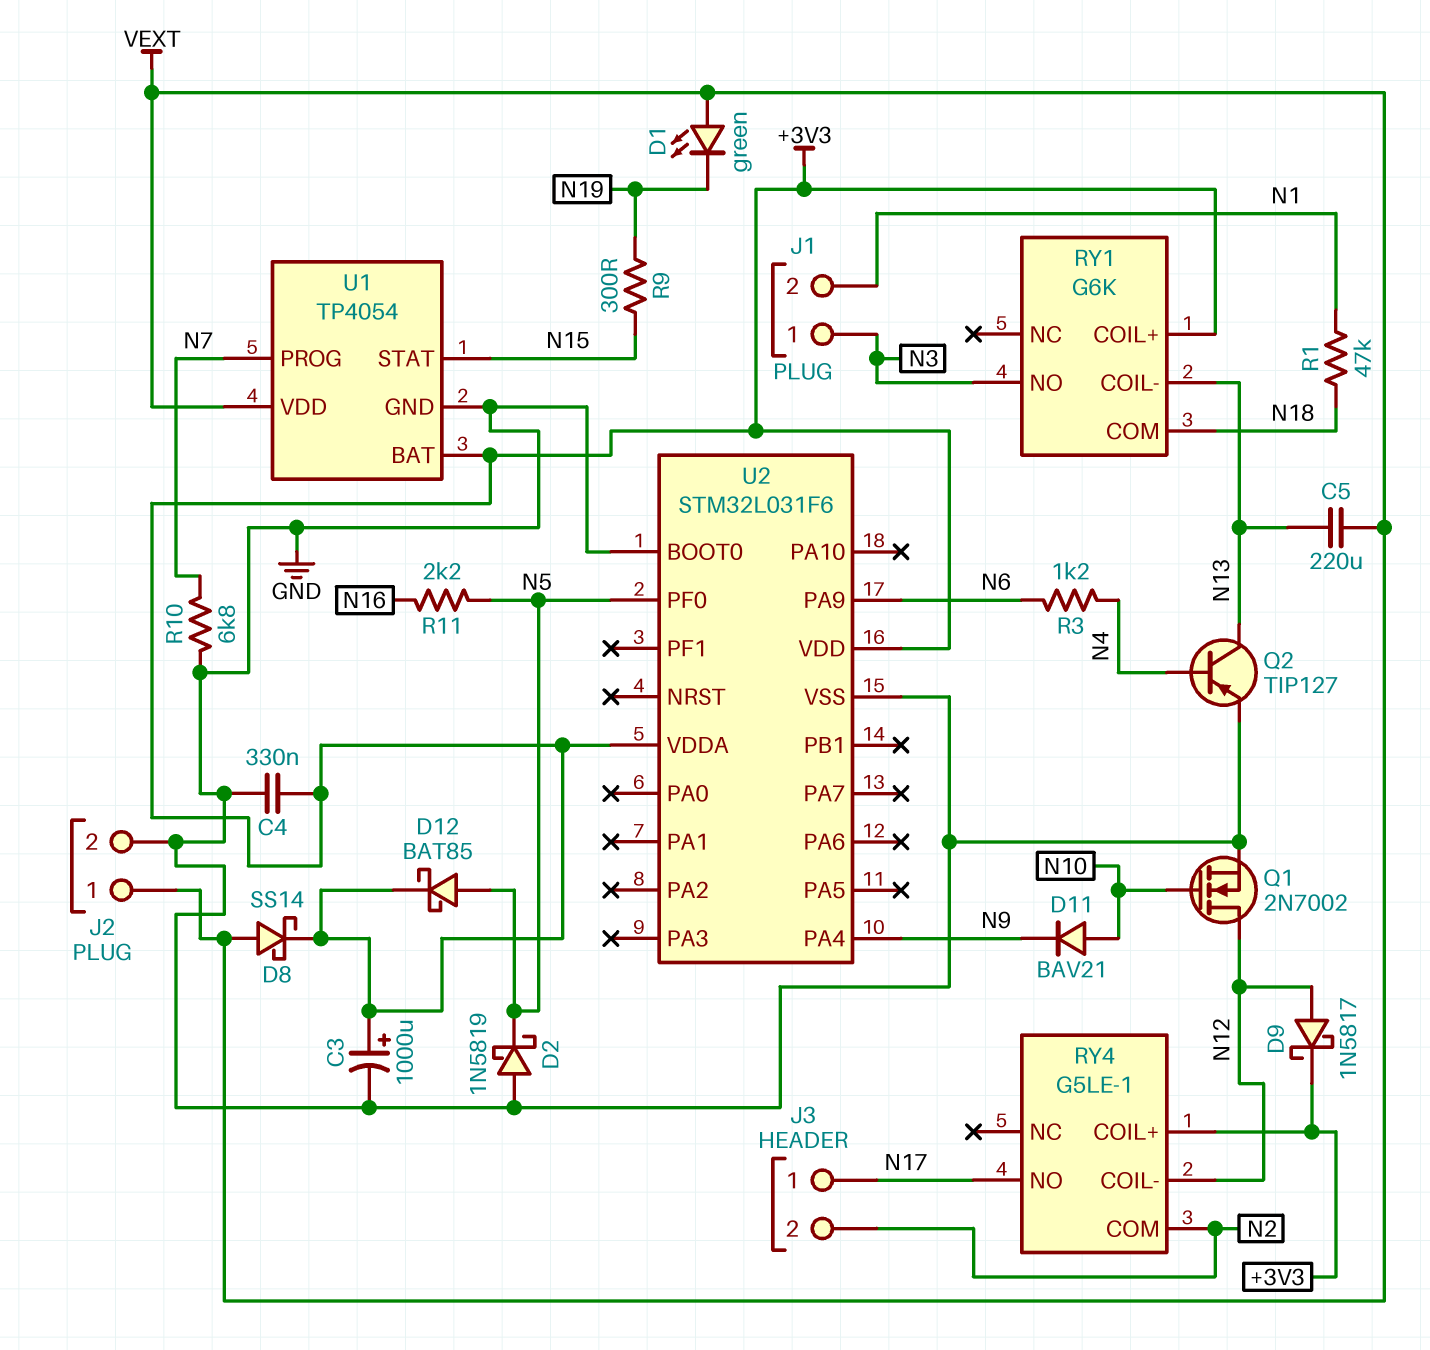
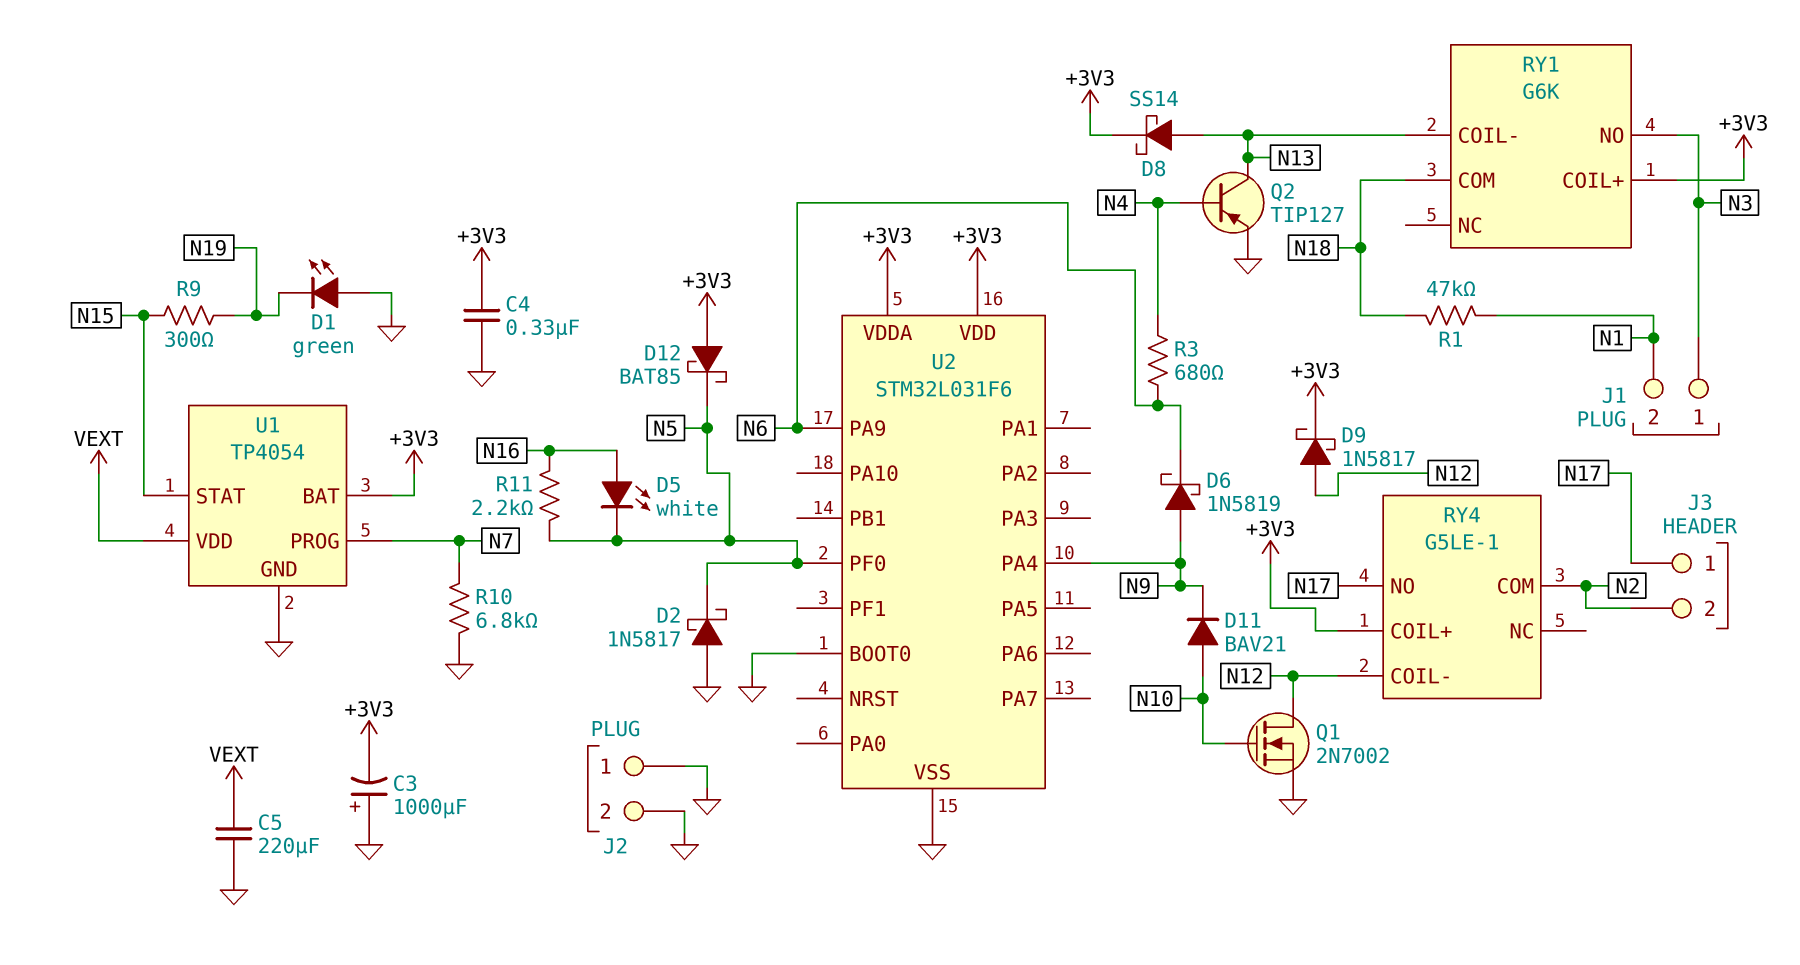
C3: 1000uF (plus +3V3, minus GND) -> 1000uF (plus GND, minus +3V3)
C5: 220uF (N13, VEXT) -> 220uF (GND, VEXT)
D1: LED green (A VEXT, K N19) -> LED green (A GND, K N19)
D2: schottky 1N5819 (A GND, K N5) -> schottky 1N5817 (A GND, K N5)
D5: none -> LED white (A N16, K N5)
D6: none -> schottky 1N5819 (A N9, K N6)
D8: schottky SS14 (A VEXT, K +3V3) -> schottky SS14 (A N13, K +3V3)
D12: schottky BAT85 (A N5, K +3V3) -> schottky BAT85 (A +3V3, K N5)
J2 pin 1: VEXT -> GND
R3: 1.2k (N4, N6) -> 680 (N4, N6)

